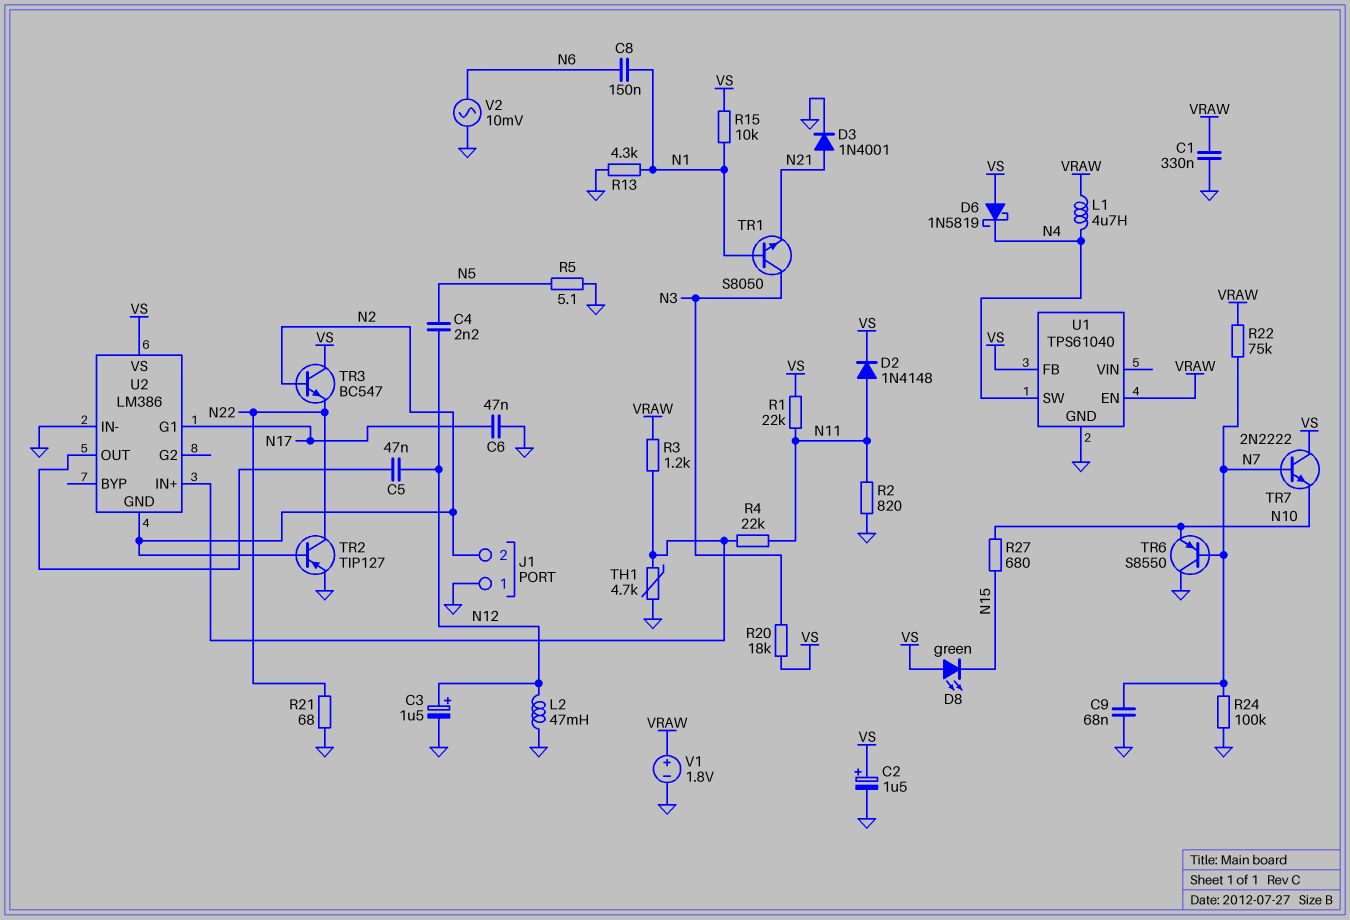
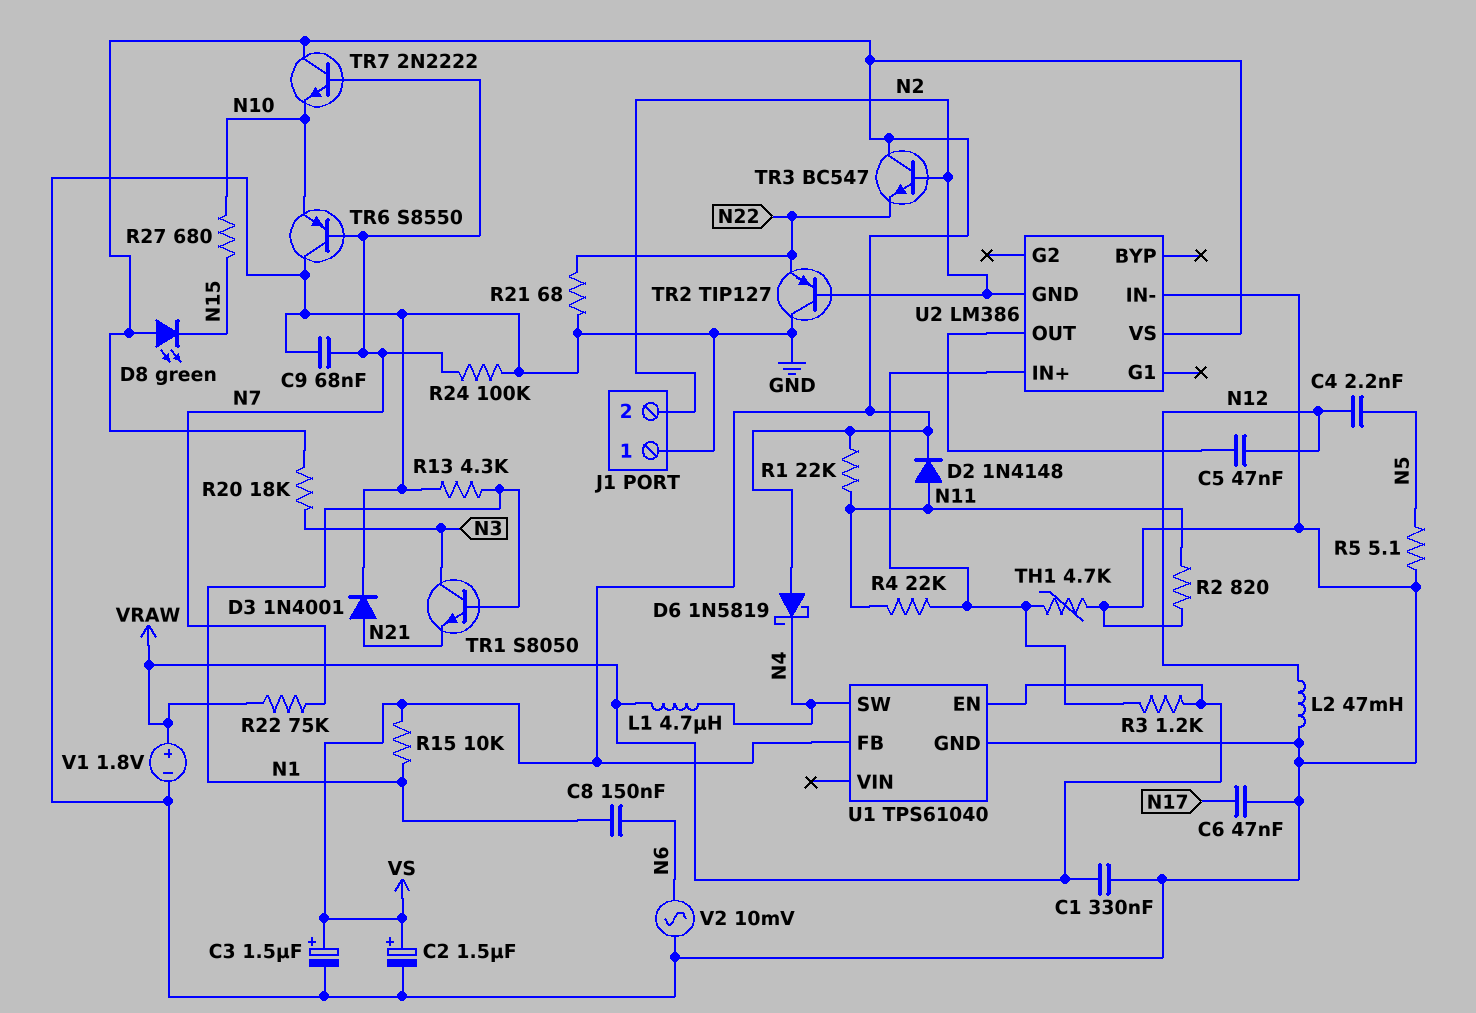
C3: 1.5uF (plus N12, minus GND) -> 1.5uF (plus VS, minus GND)
TR2: PNP TIP127 (B N2, C N22, E GND) -> PNP TIP127 (B N2, C GND, E N22)
U2 pin G1: N17 -> none

